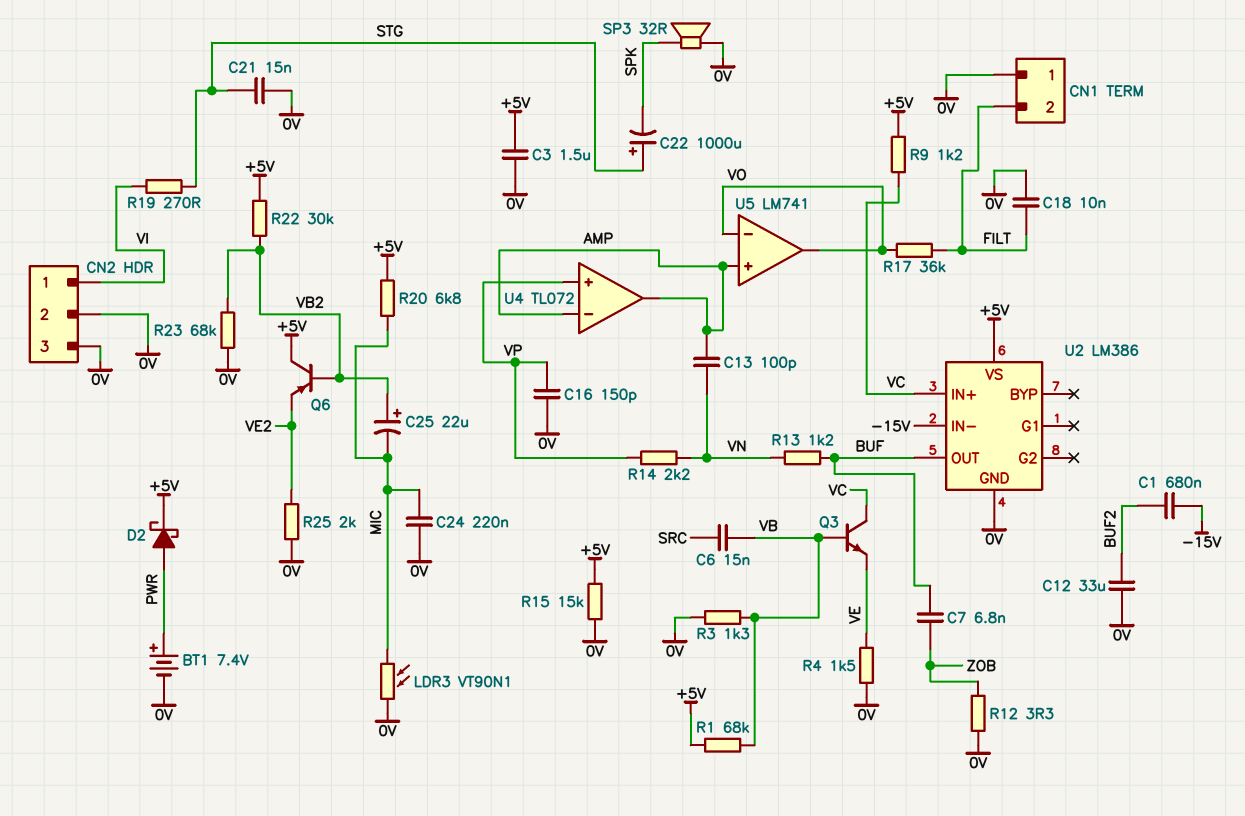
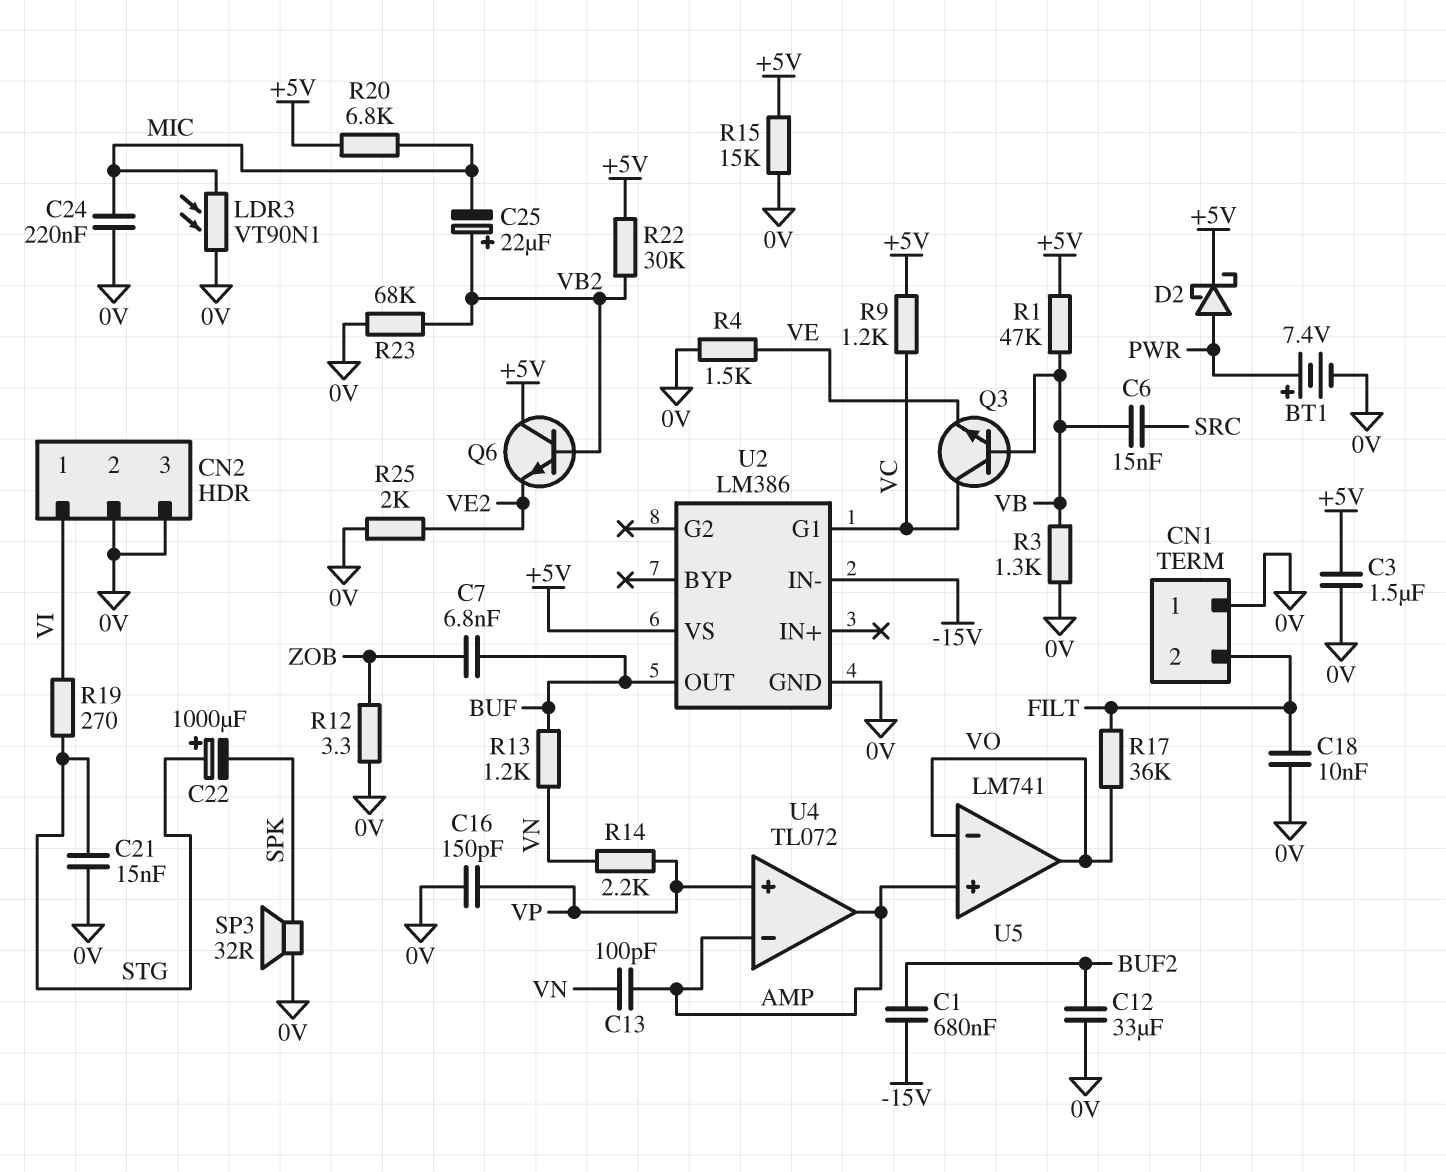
Q6: PNP (B VB2, C +5V, E VE2) -> NPN (B VB2, C +5V, E VE2)
R1: 68k (+5V, VB) -> 47k (+5V, VB)
U2 pin G1: none -> VC
U2 pin IN+: VC -> none

